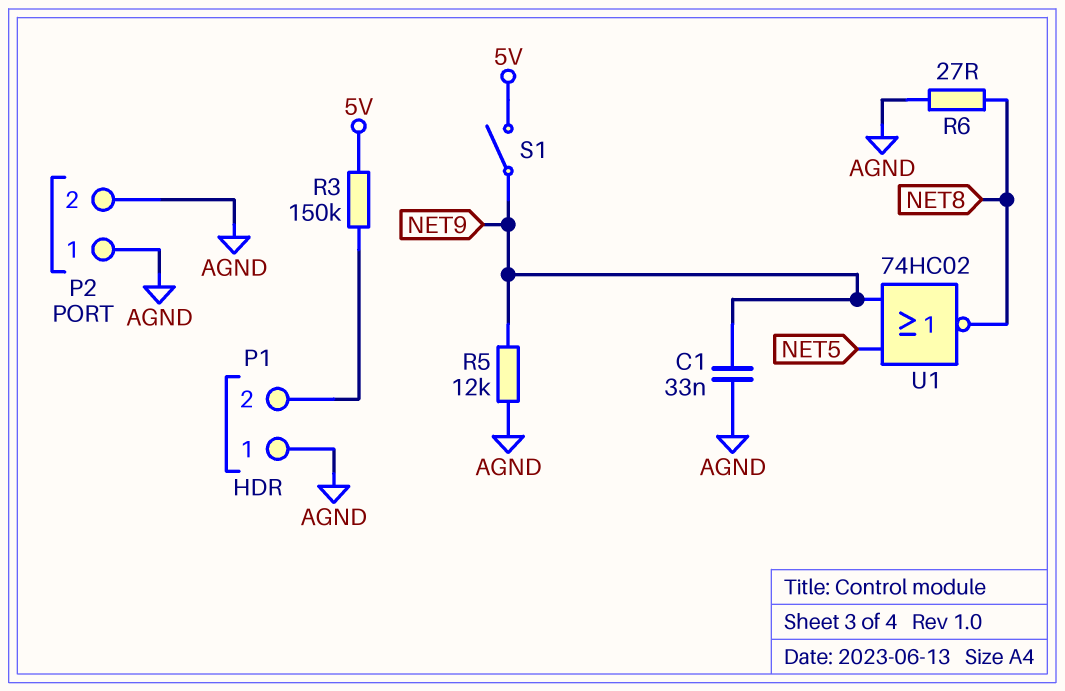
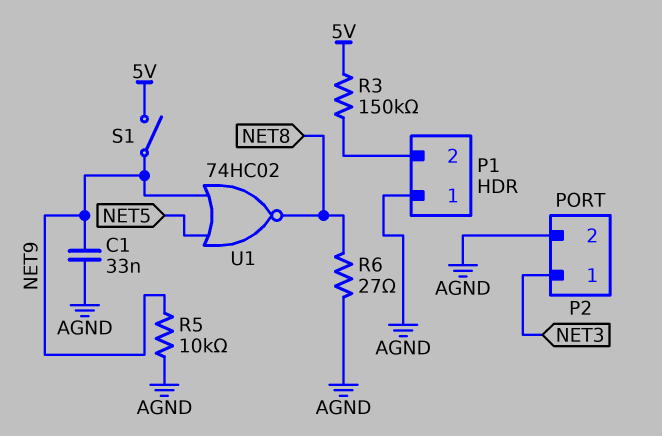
P2 pin 1: AGND -> NET3
R5: 12k (AGND, NET9) -> 10k (AGND, NET9)

